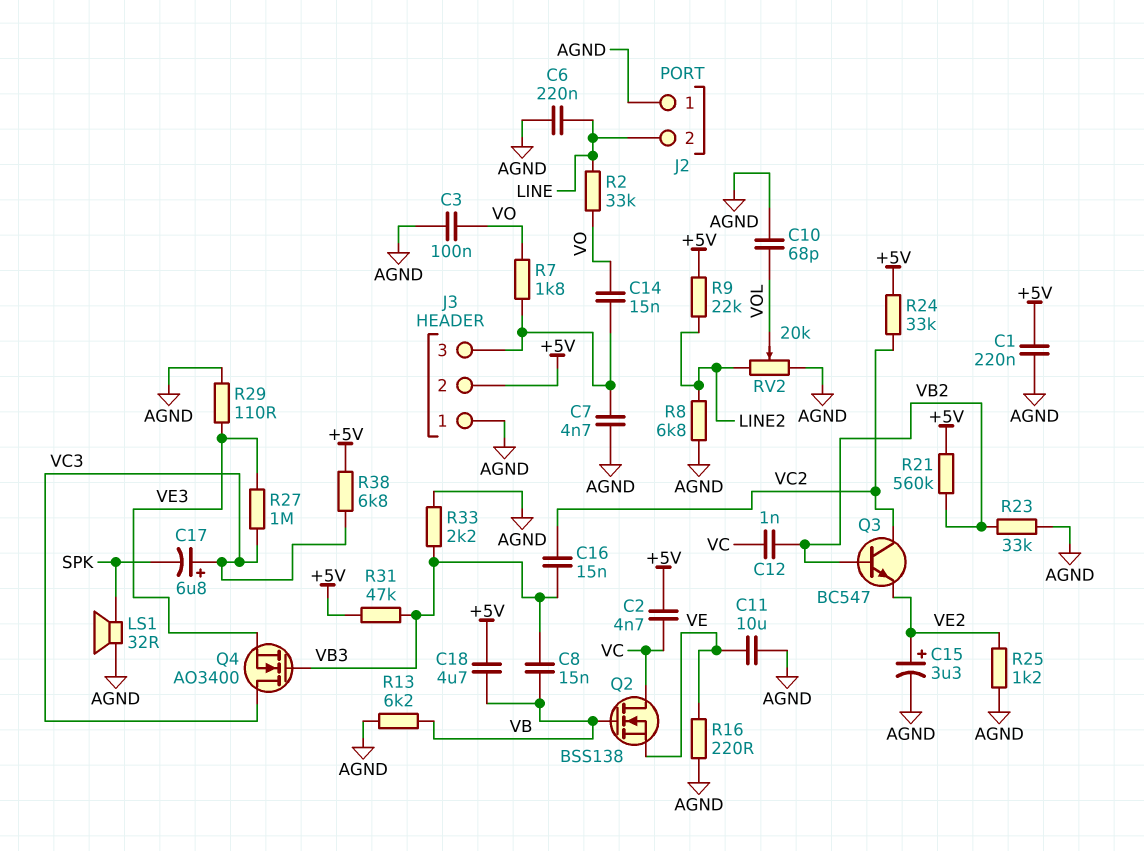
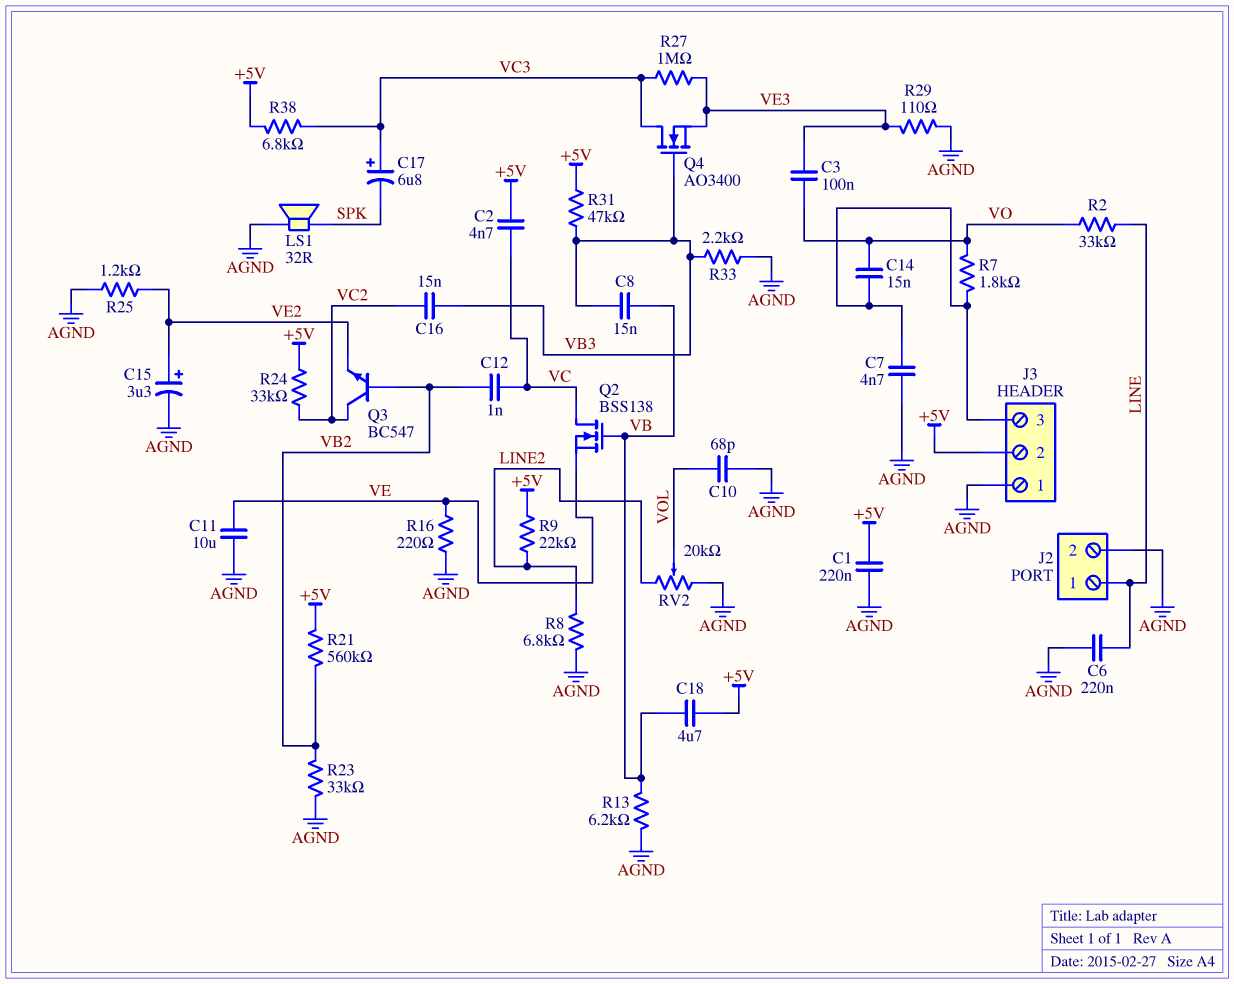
C3: 100nF (AGND, VO) -> 100nF (VE3, VO)
J2 pin 1: AGND -> LINE
J2 pin 2: LINE -> AGND

